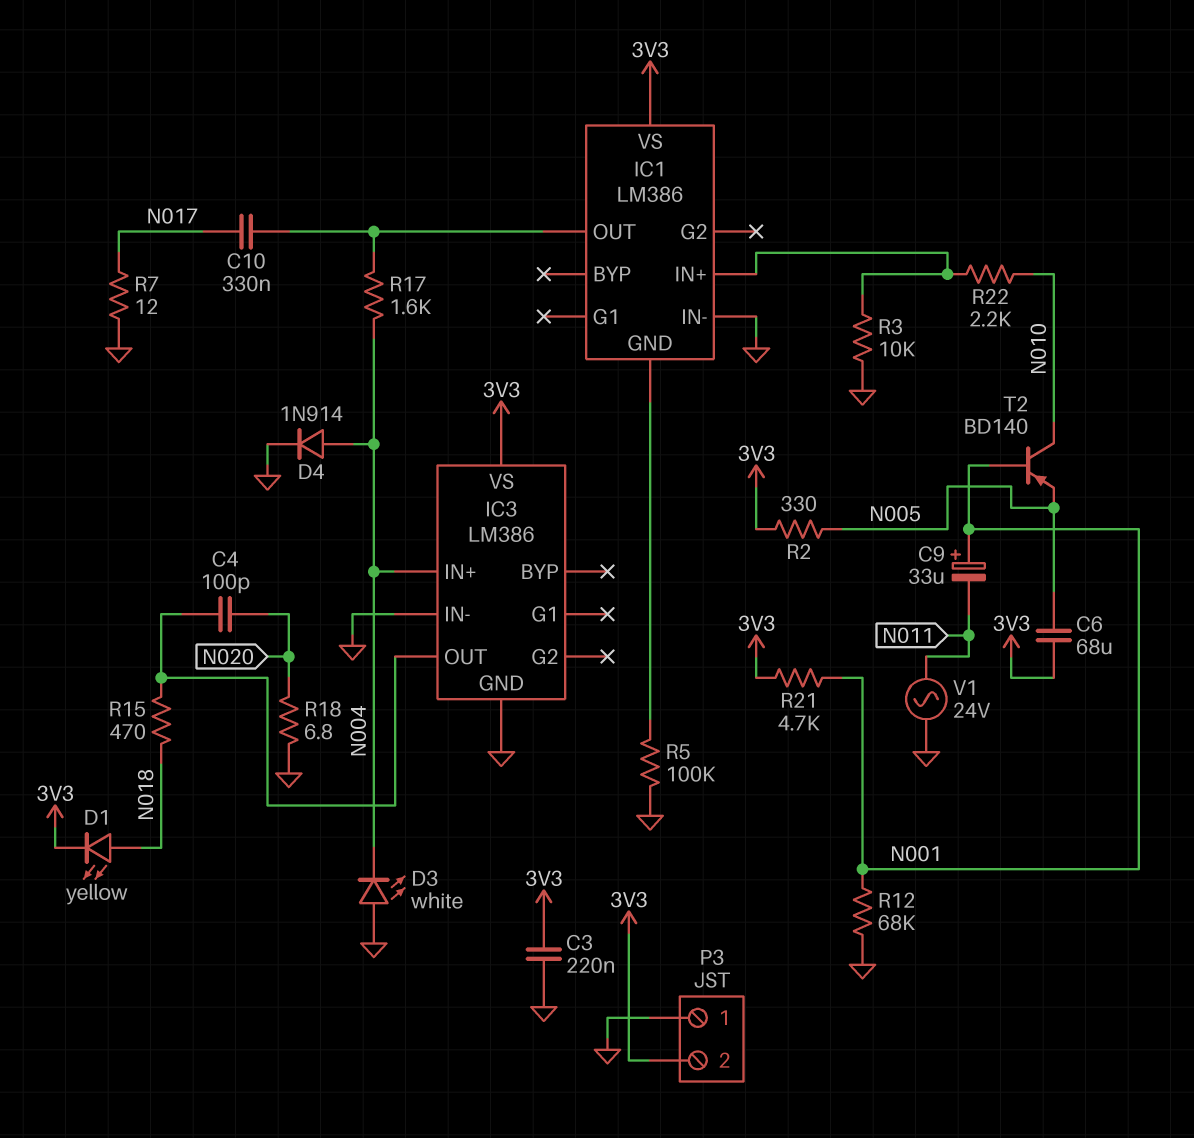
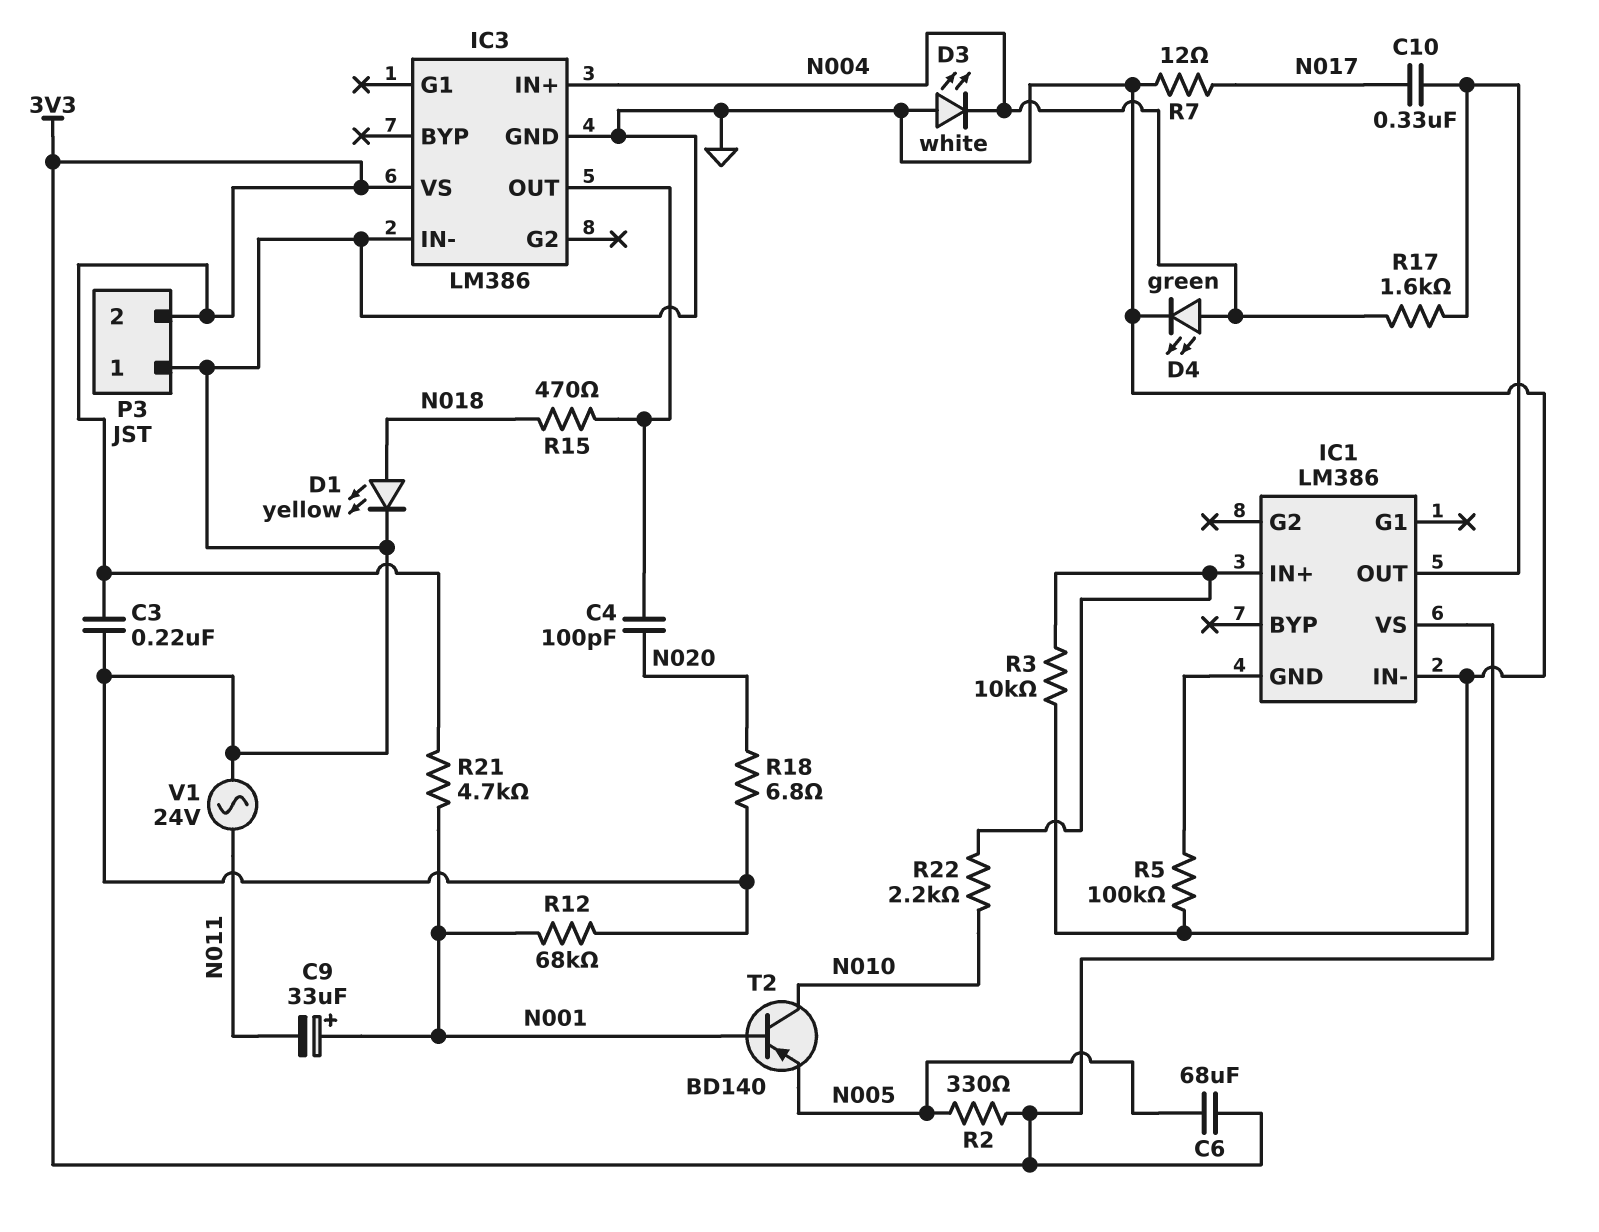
D1: LED yellow (A N018, K 3V3) -> LED yellow (A N018, K GND)
D4: diode 1N914 (A N004, K GND) -> LED green (A N004, K GND)

